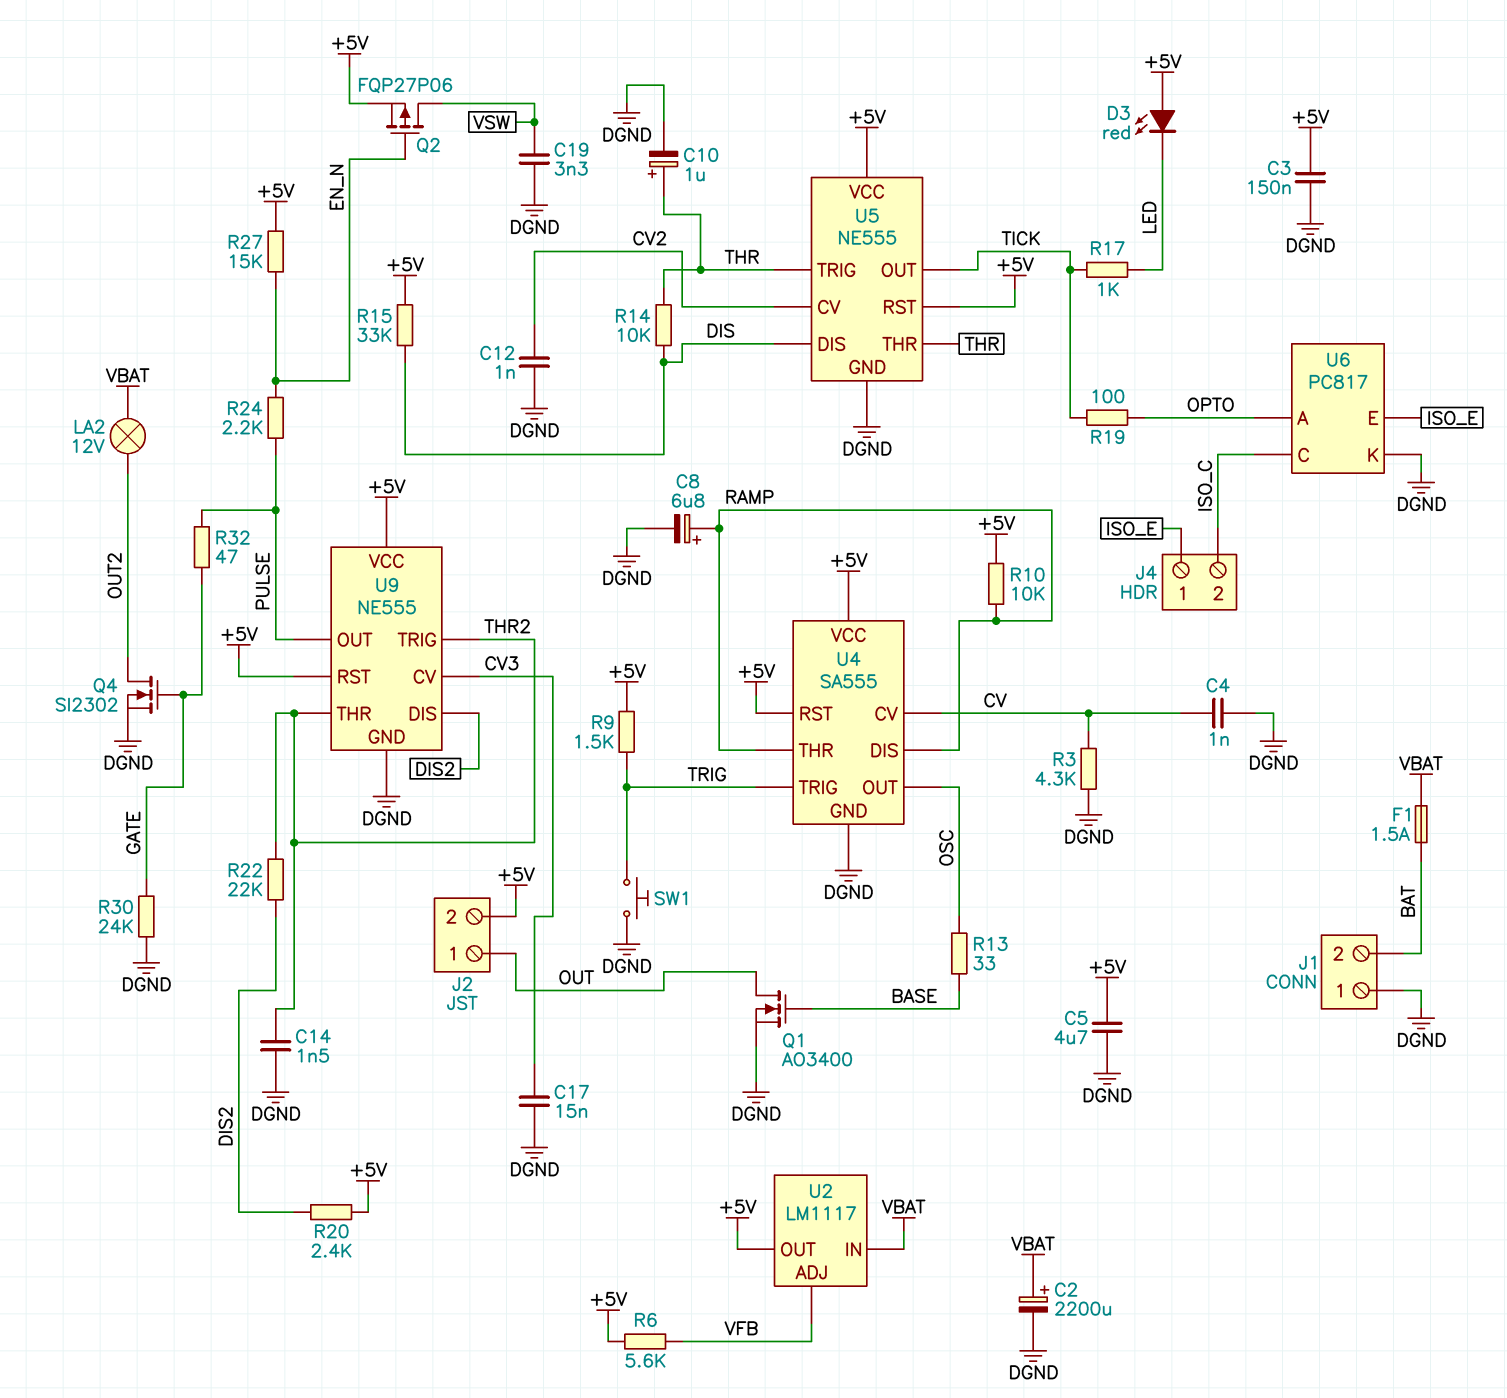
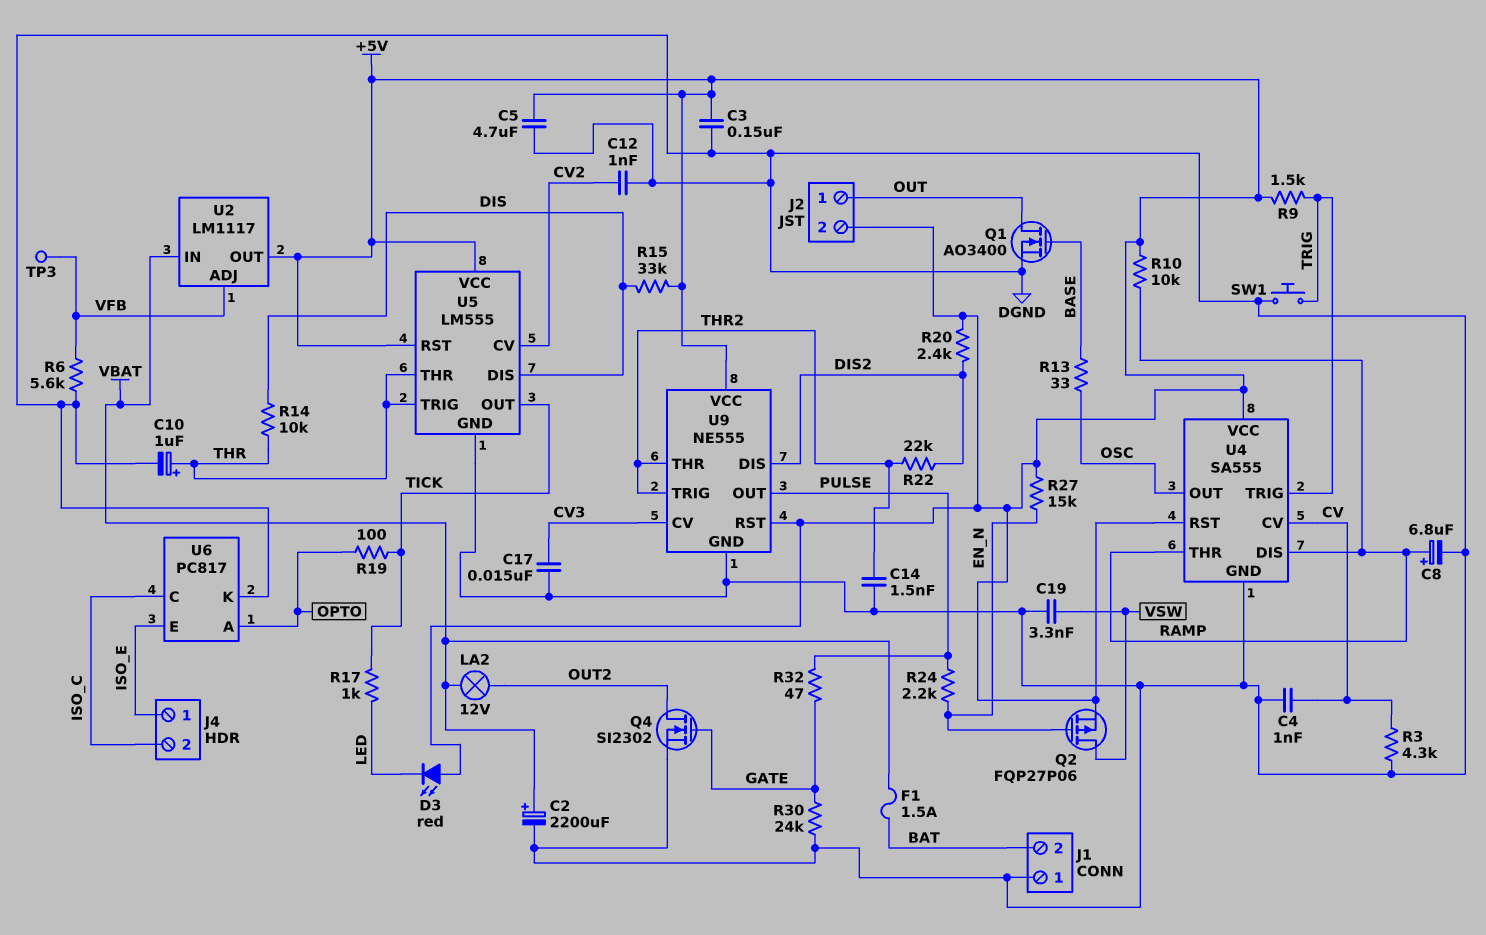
R6: 5.6k (+5V, VFB) -> 5.6k (DGND, VFB)
TP3: none -> test point (VFB)
U5: NE555 -> LM555

